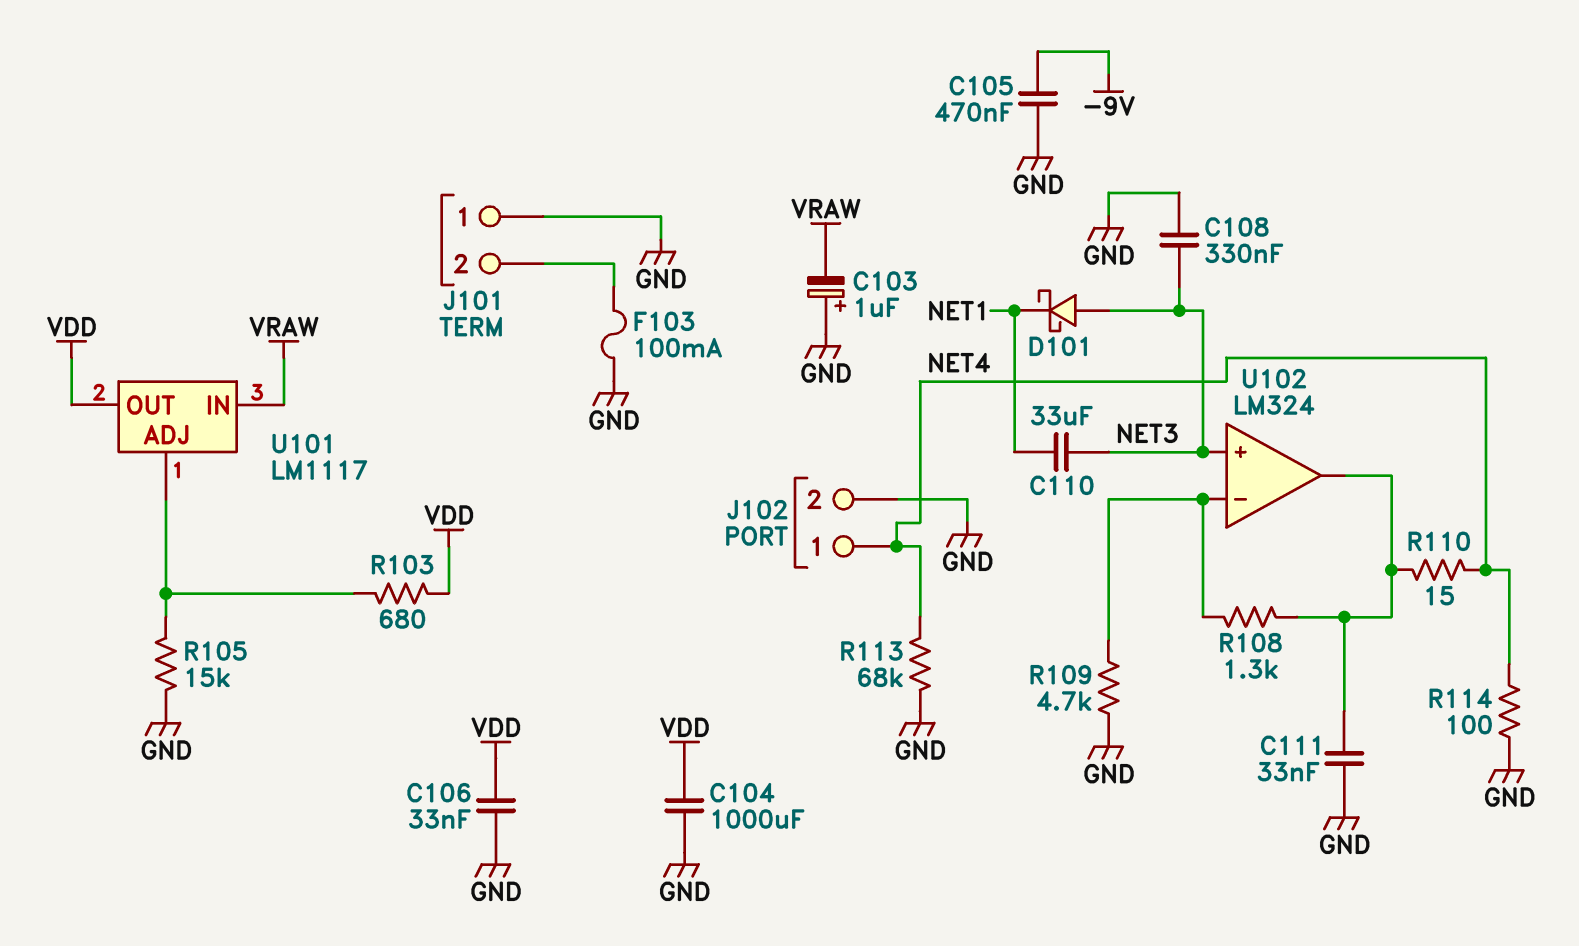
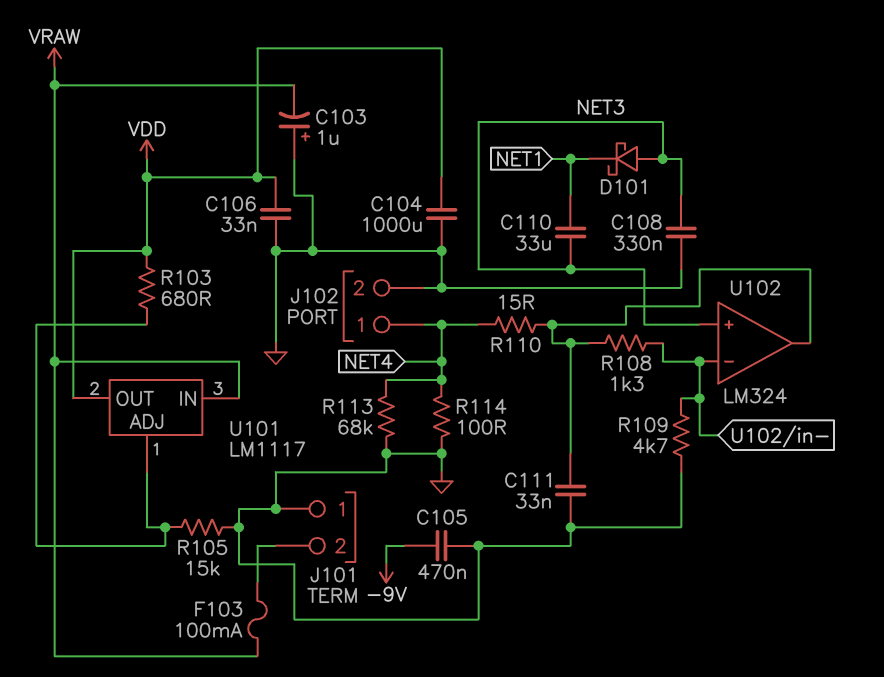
F103: 100mA (GND, J101/2) -> 100mA (J101/2, VRAW)

